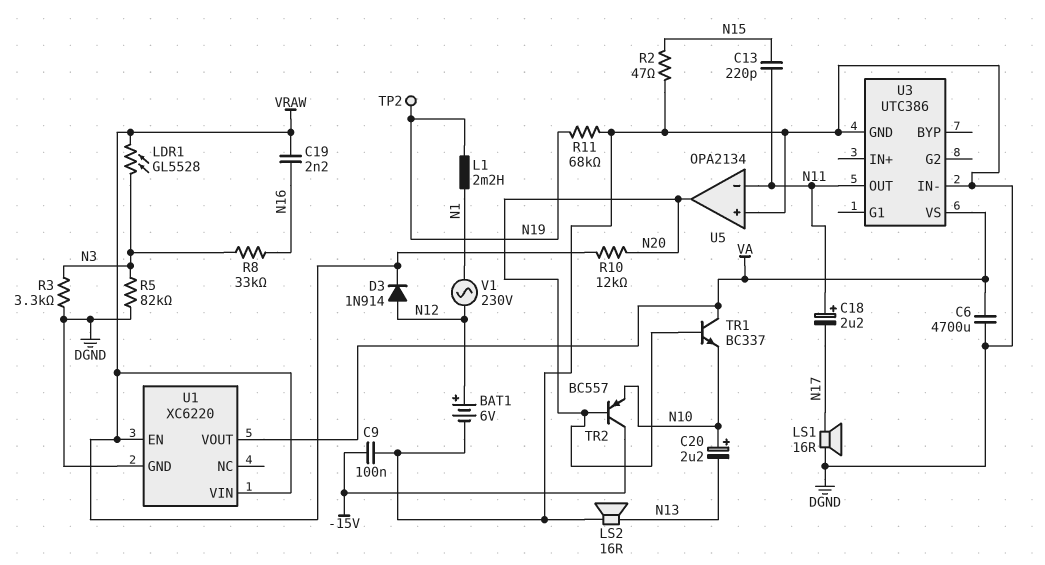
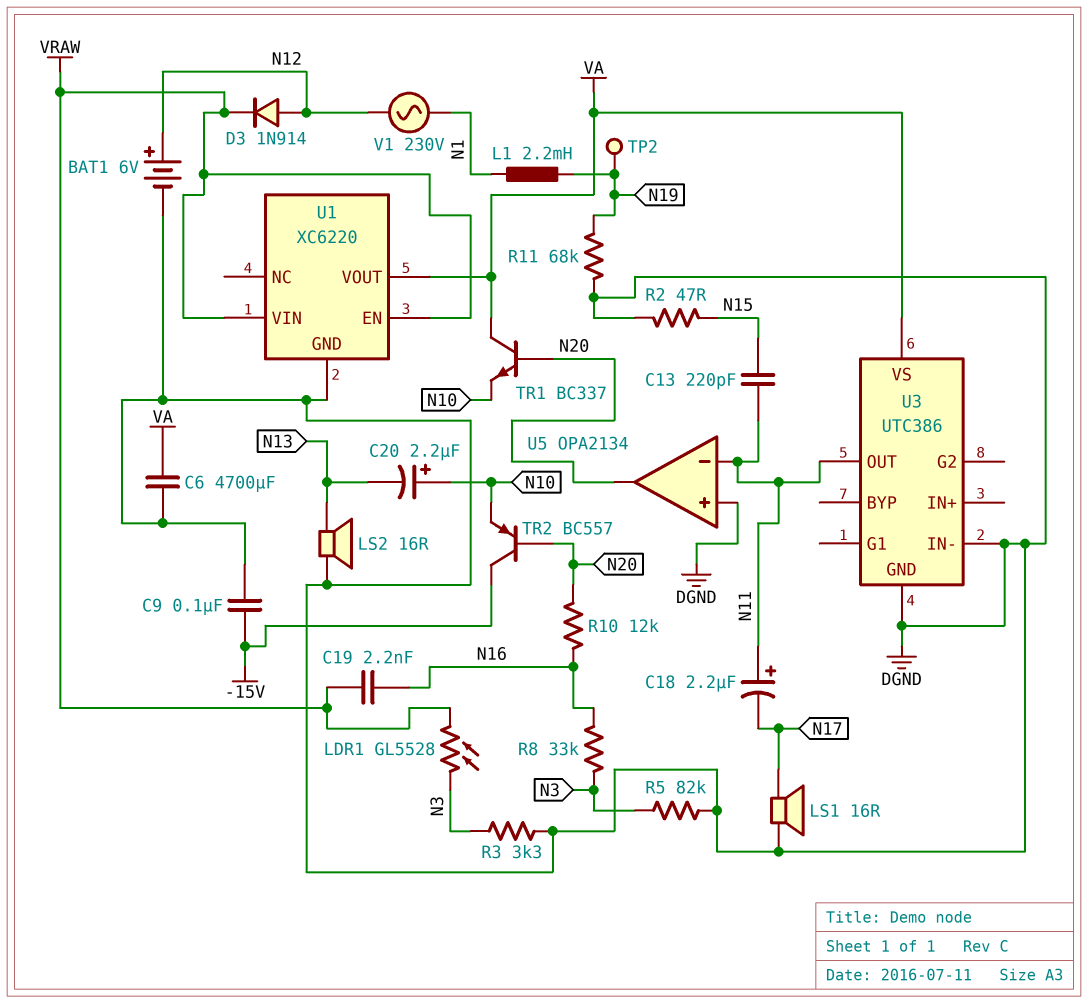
R10: 12k (N20, VRAW) -> 12k (N16, N20)

